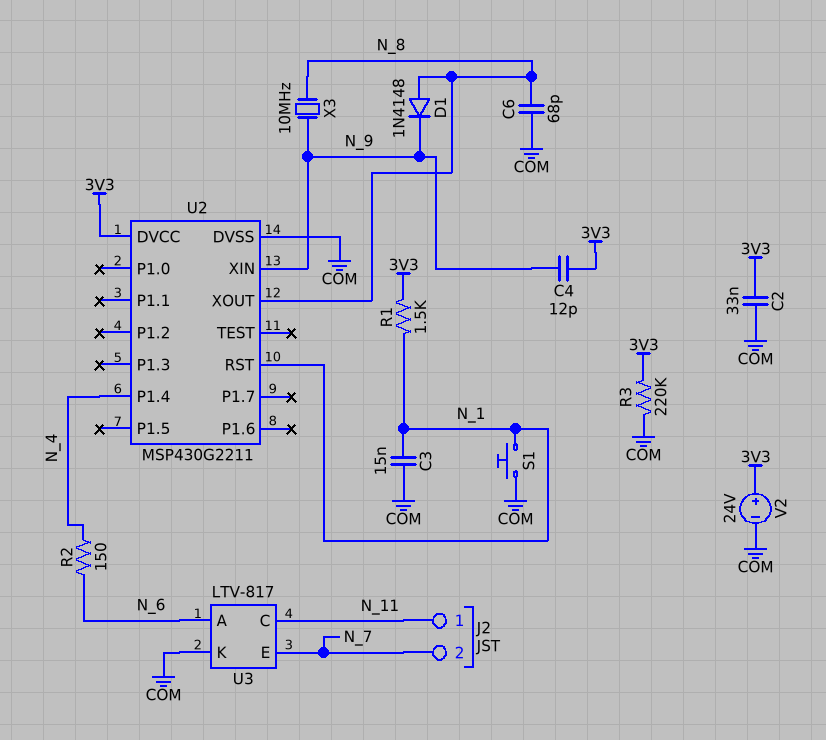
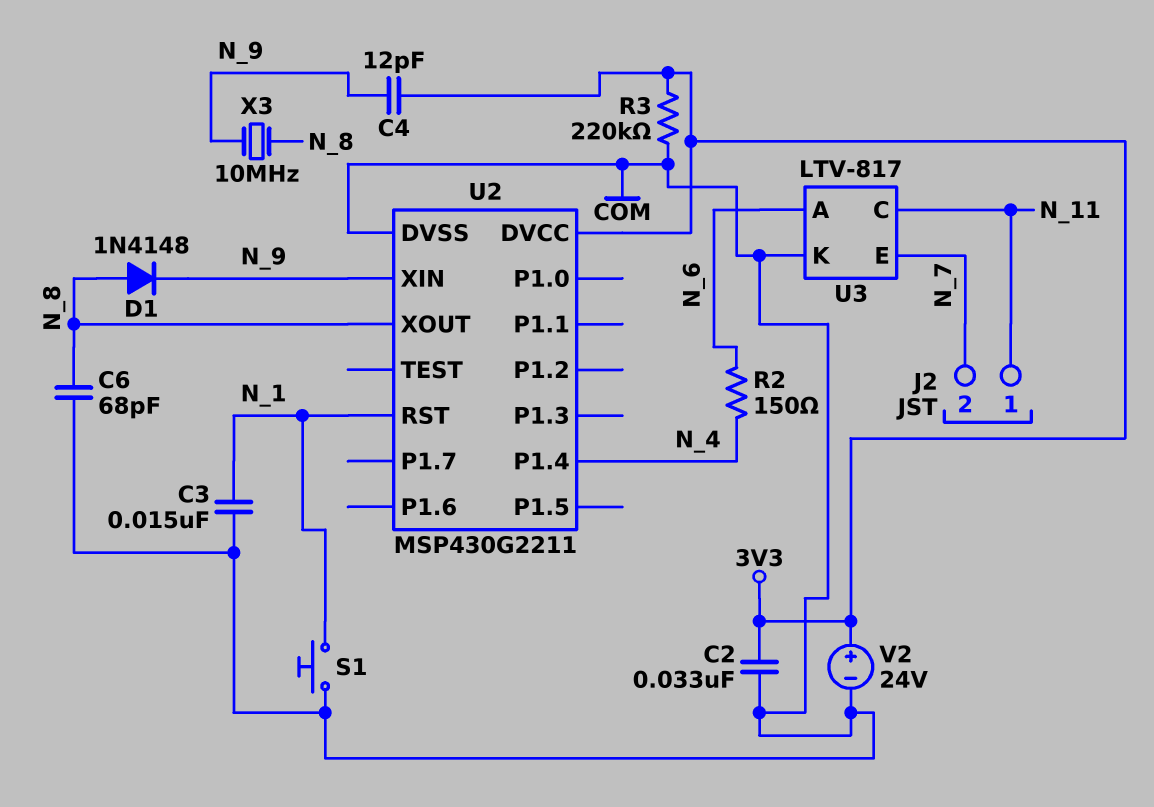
R1: 1.5k (3V3, N_1) -> none

